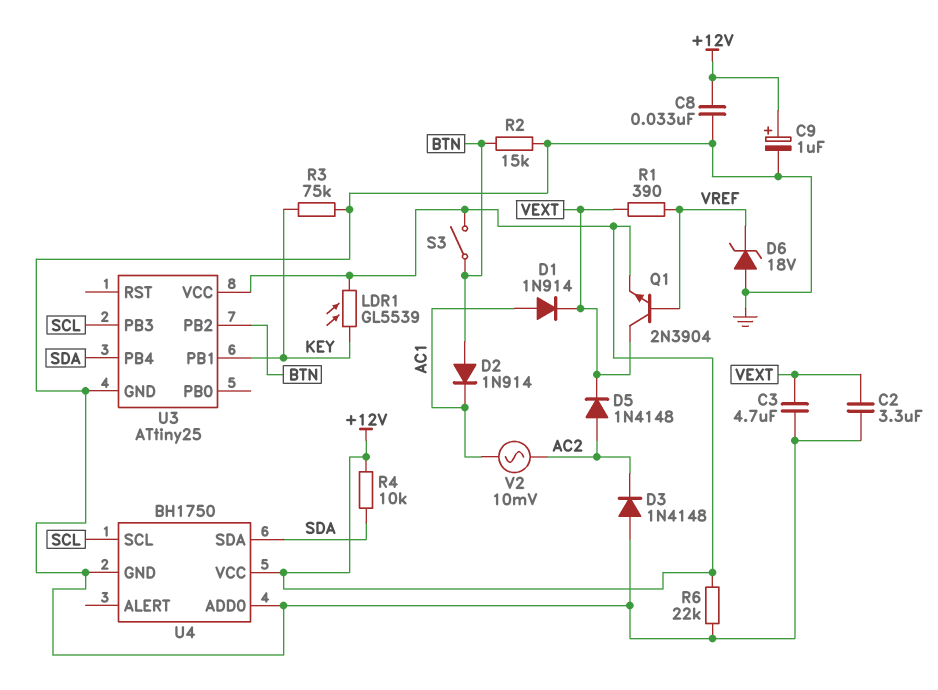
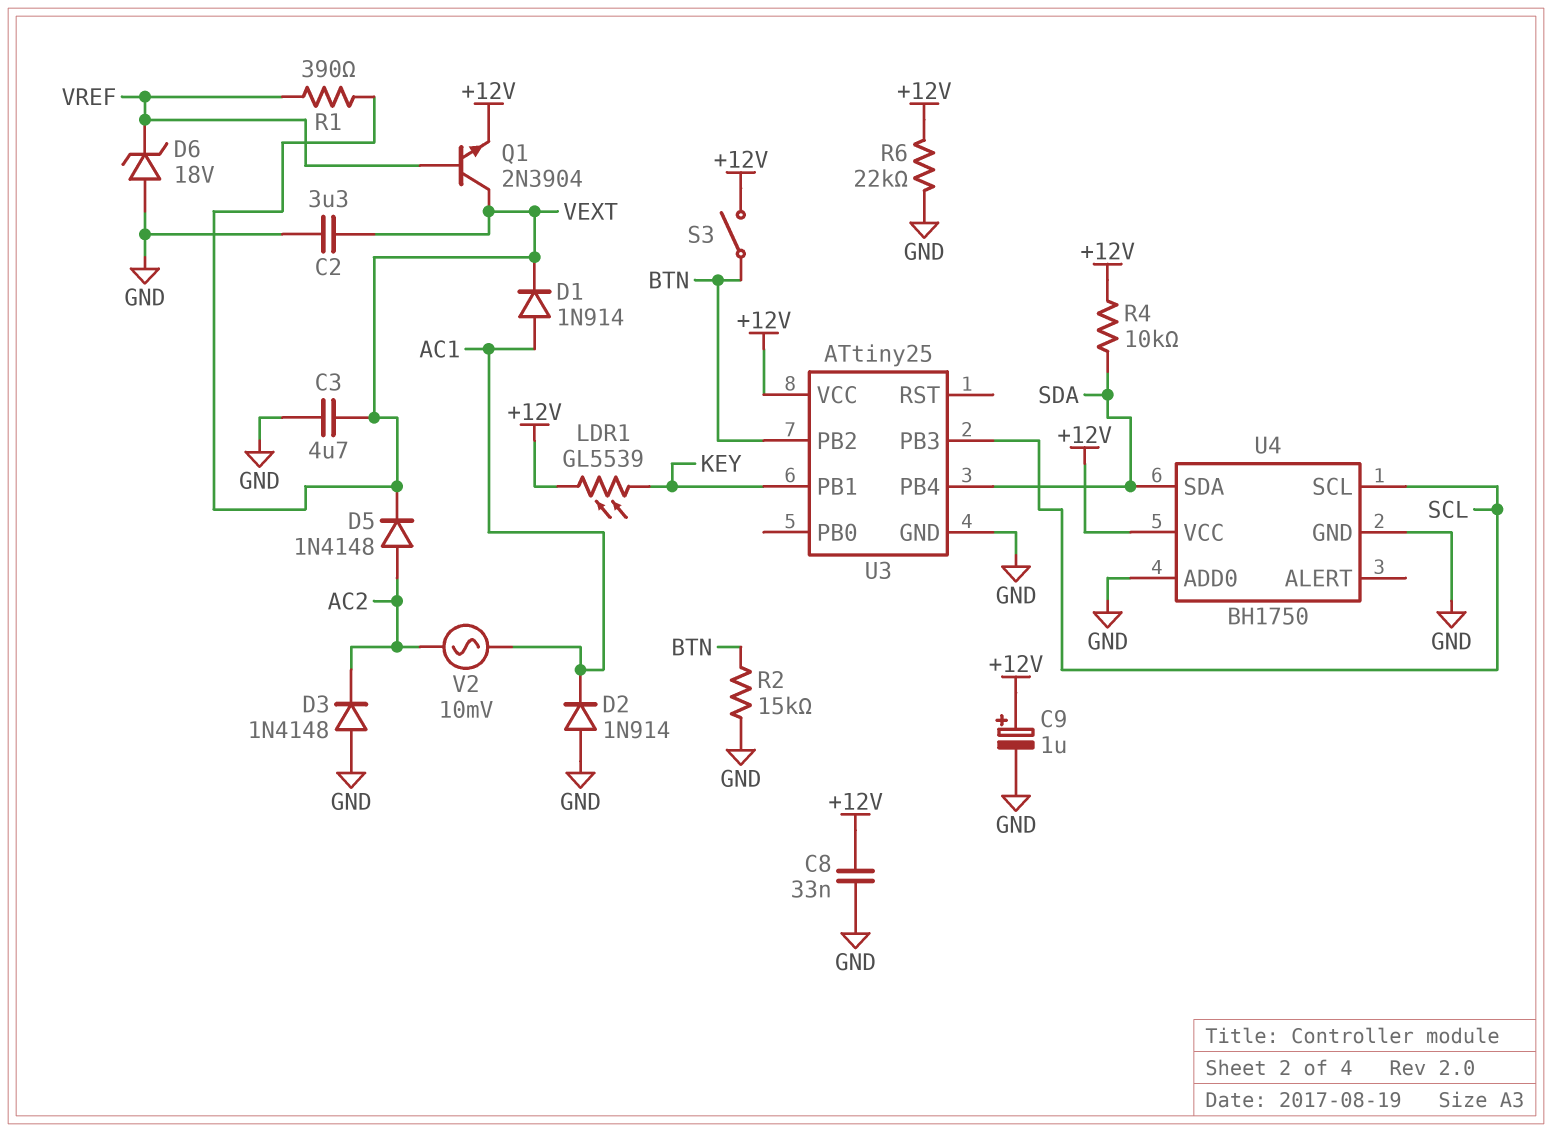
D2: diode 1N914 (A BTN, K AC1) -> diode 1N914 (A GND, K AC1)
R3: 75k (GND, KEY) -> none

